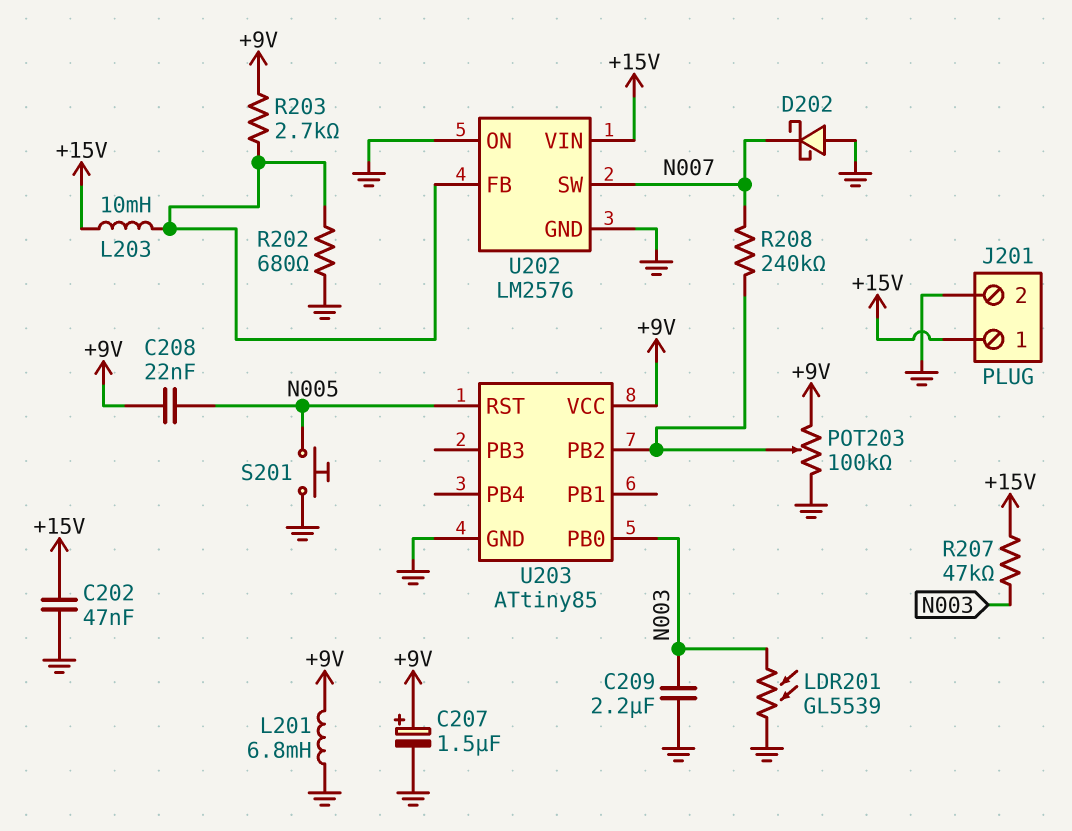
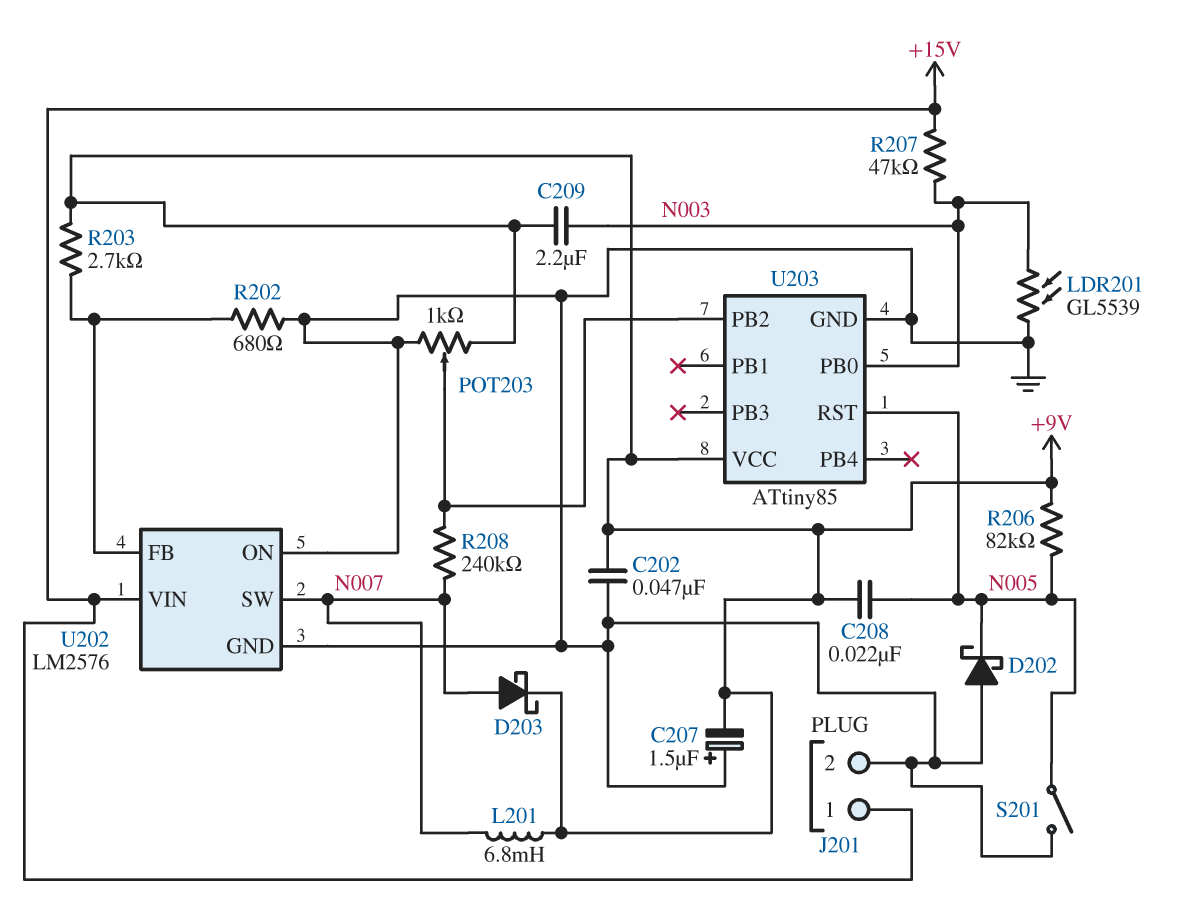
C202: 47nF (+15V, GND) -> 47nF (+9V, GND)
C207: 1.5uF (plus +9V, minus GND) -> 1.5uF (plus GND, minus +9V)
C209: 2.2uF (GND, N003) -> 2.2uF (+9V, N003)
D202: schottky (A GND, K N007) -> schottky (A GND, K N005)
D203: none -> schottky (A N007, K +9V)
L201: 6.8mH (+9V, GND) -> 6.8mH (+9V, N007)
L203: 10mH (+15V, U202/FB) -> none
POT203: 100k (+9V, GND, wiper U203/PB2) -> 1k (+9V, GND, wiper U203/PB2)
R206: none -> 82k (+9V, N005)
S201: button (GND, N005) -> switch (GND, N005)

